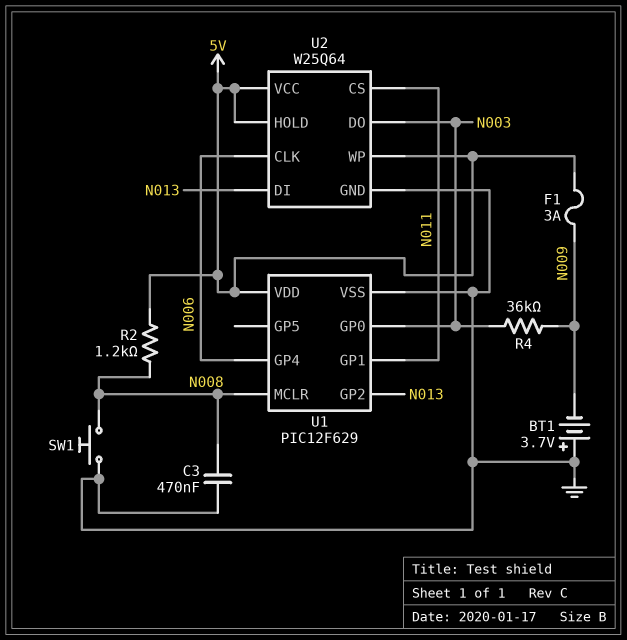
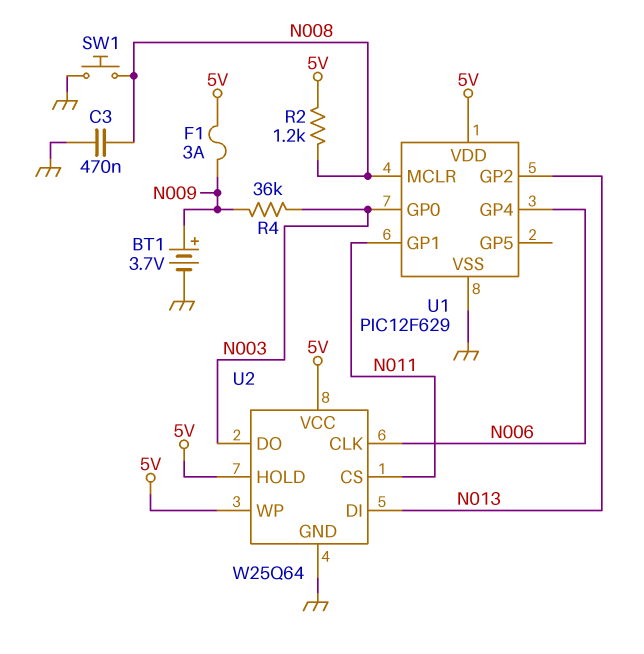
BT1: 3.7V (plus GND, minus N009) -> 3.7V (plus N009, minus GND)

